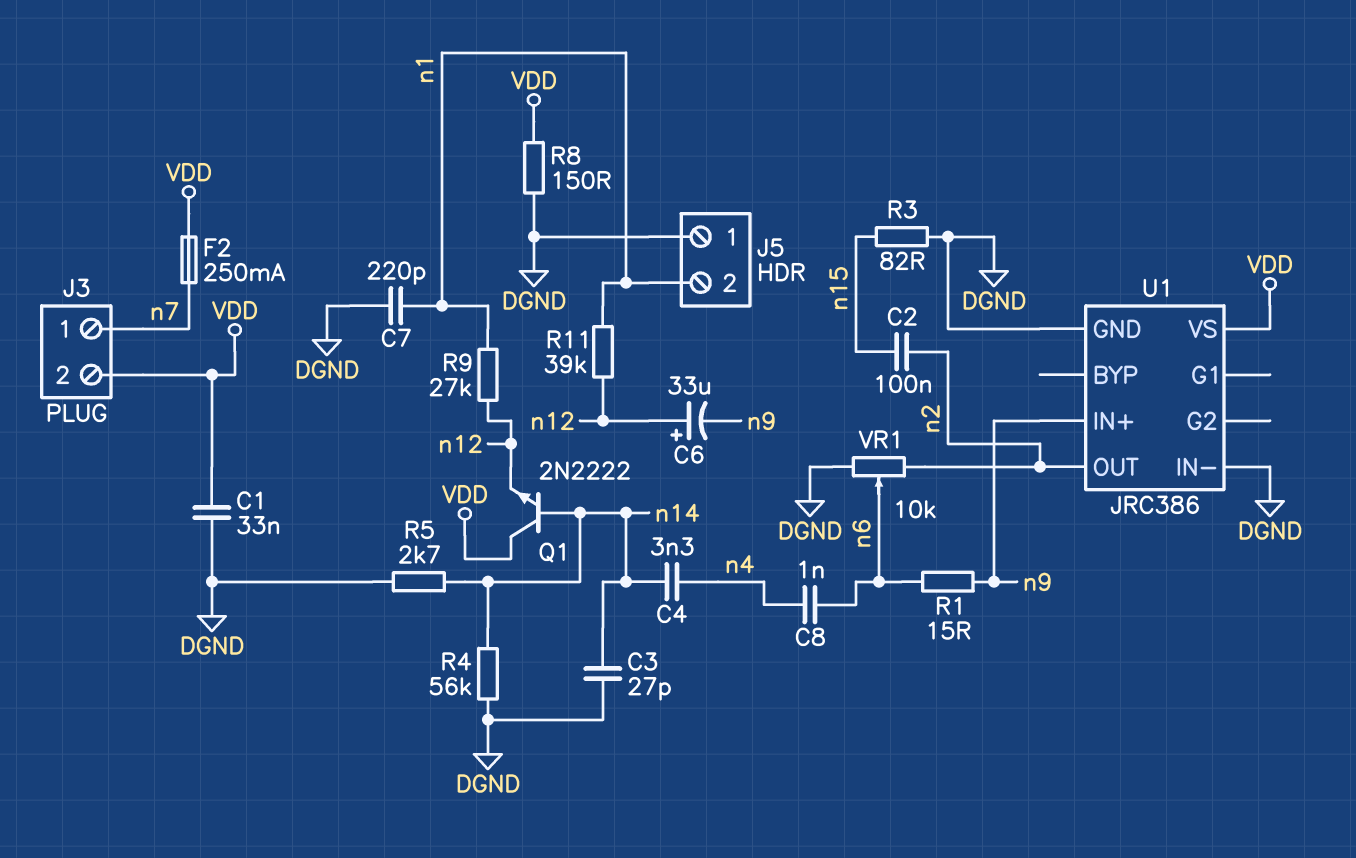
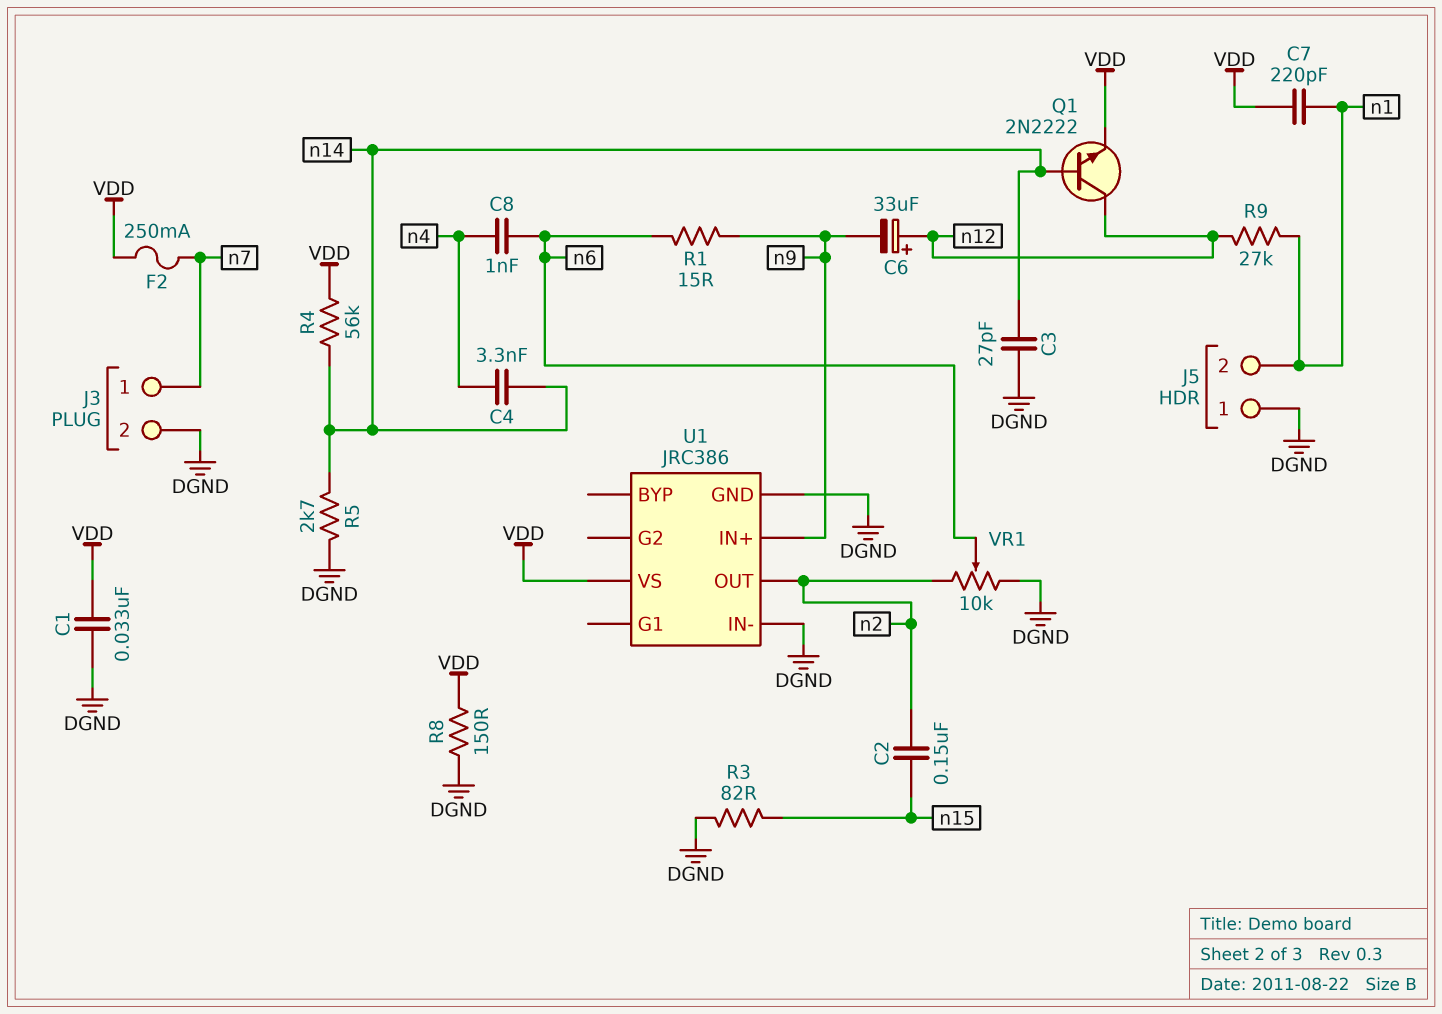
C2: 100nF (n2, n15) -> 150nF (n2, n15)
C7: 220pF (DGND, n1) -> 220pF (VDD, n1)
J3 pin 2: VDD -> DGND
Q1: NPN 2N2222 (B n14, C VDD, E n12) -> NPN 2N2222 (B n14, C n12, E VDD)
R4: 56k (DGND, n14) -> 56k (VDD, n14)
R11: 39k (n1, n12) -> none

